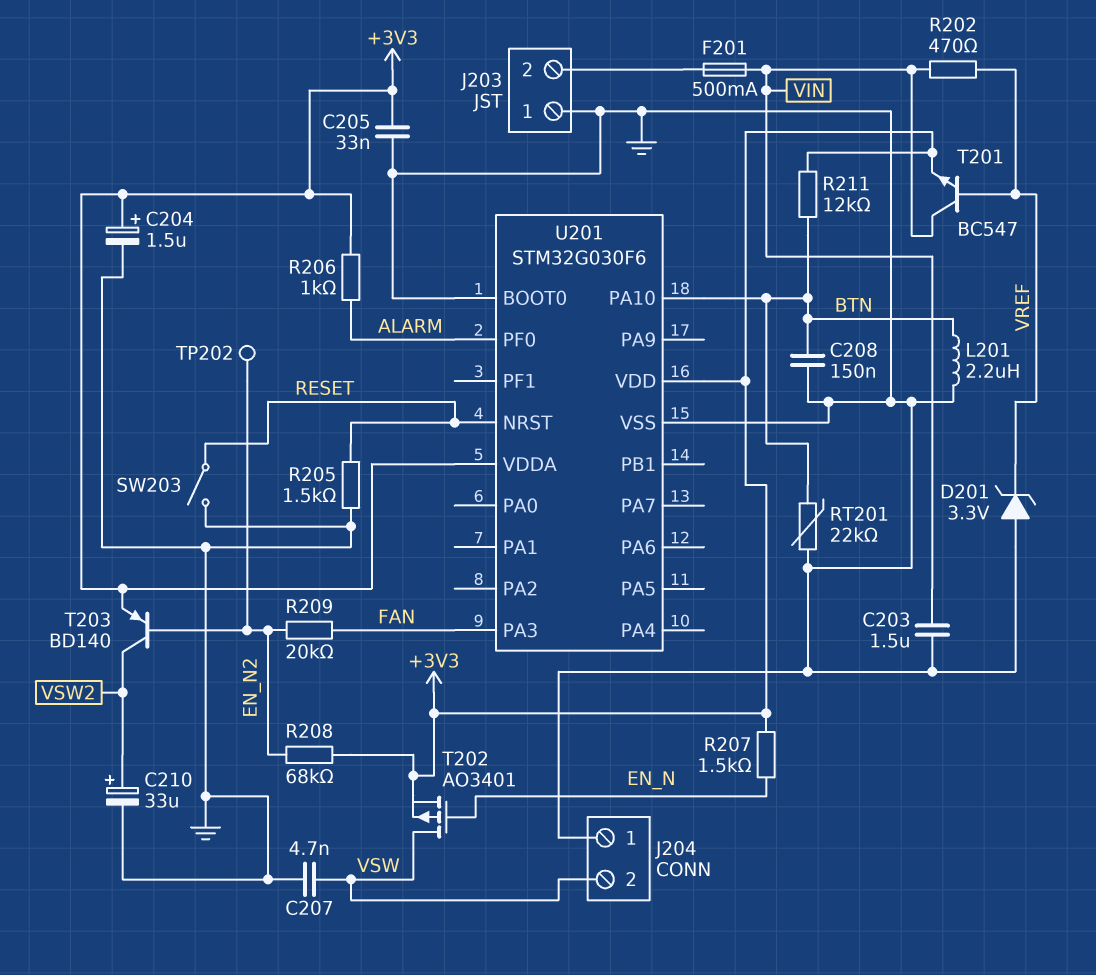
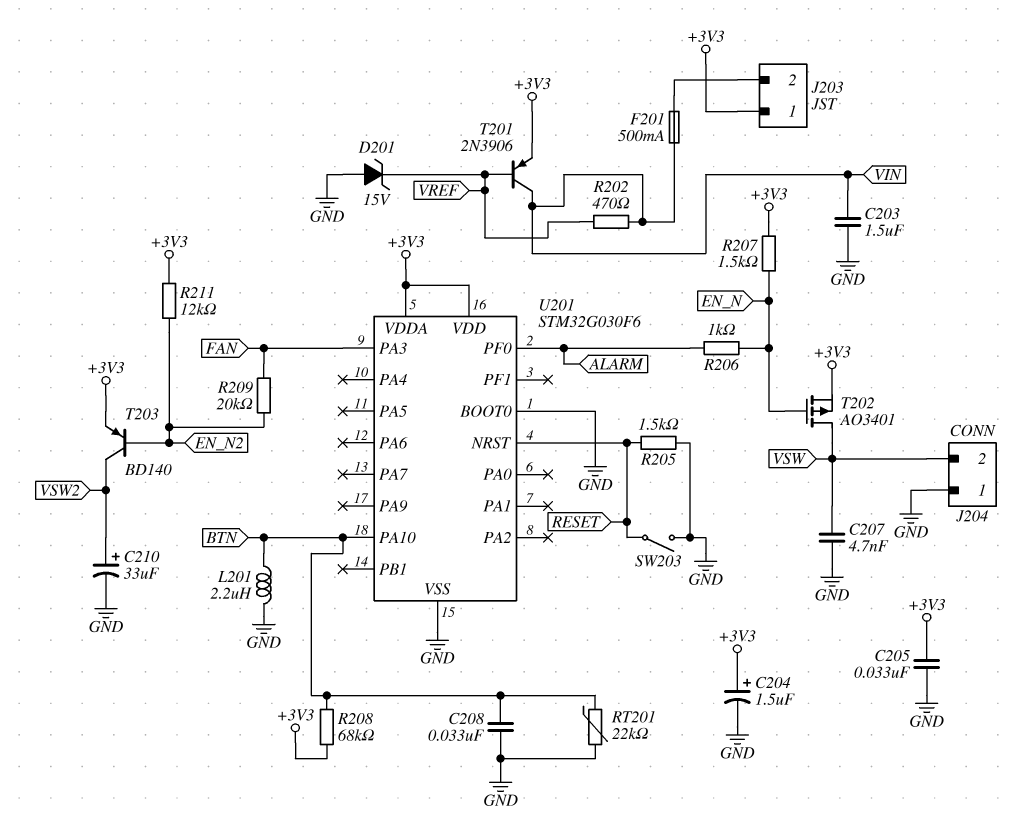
C208: 150nF (BTN, GND) -> 33nF (BTN, GND)
D201: zener 3.3V (A GND, K VREF) -> zener 15V (A GND, K VREF)
J203 pin 1: GND -> +3V3
R206: 1k (+3V3, ALARM) -> 1k (ALARM, EN_N)
R208: 68k (+3V3, EN_N2) -> 68k (+3V3, BTN)
R211: 12k (+3V3, BTN) -> 12k (+3V3, EN_N2)
T201: NPN BC547 (B VREF, C VIN, E +3V3) -> PNP 2N3906 (B VREF, C VIN, E +3V3)
TP202: test point (EN_N2) -> none

